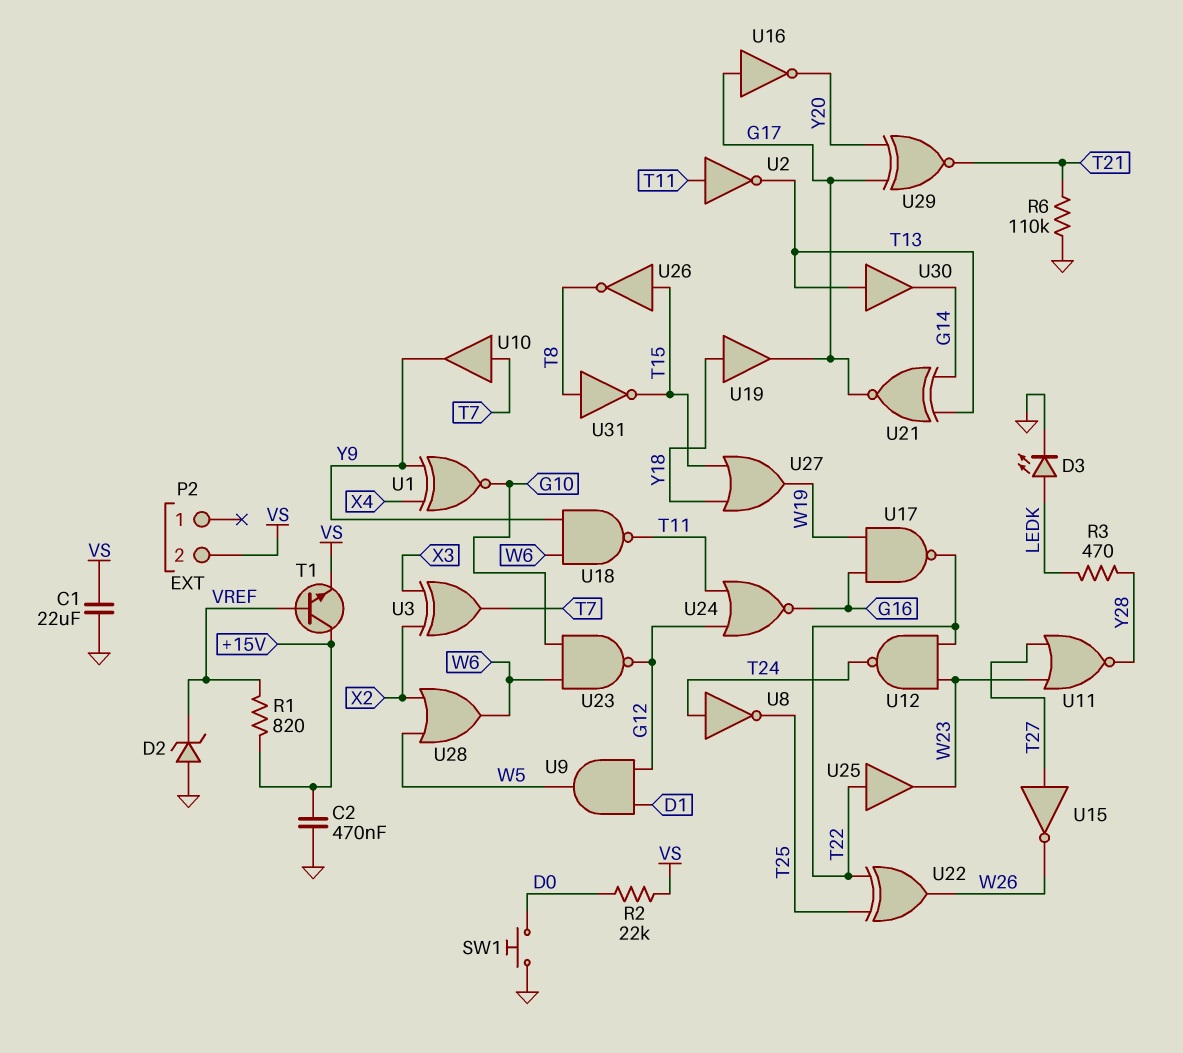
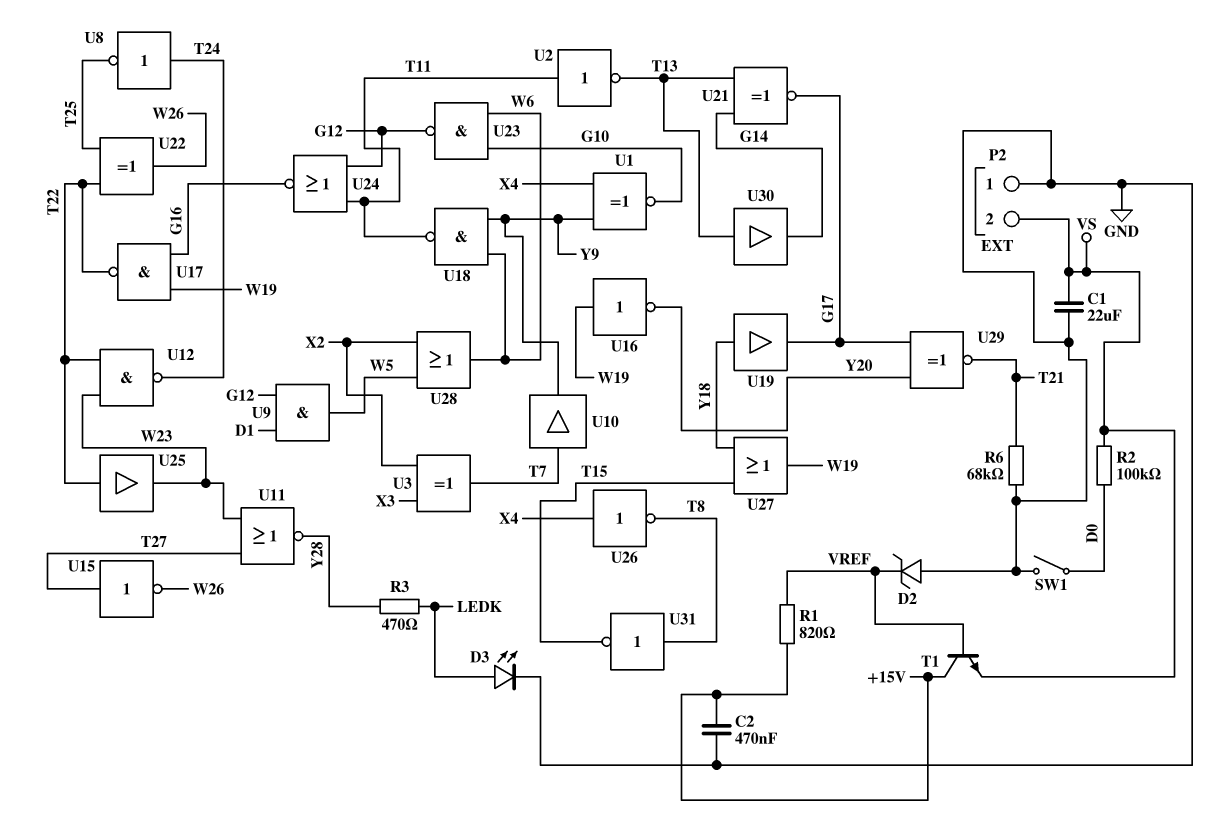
P2 pin 1: none -> GND
R2: 22k (D0, VS) -> 100k (D0, VS)
R6: 110k (GND, T21) -> 68k (GND, T21)
SW1: button (D0, GND) -> switch (D0, GND)
U16: NOT (in G17, out Y20) -> NOT (in W19, out Y20)
U26: NOT (in T15, out T8) -> NOT (in X4, out T8)

